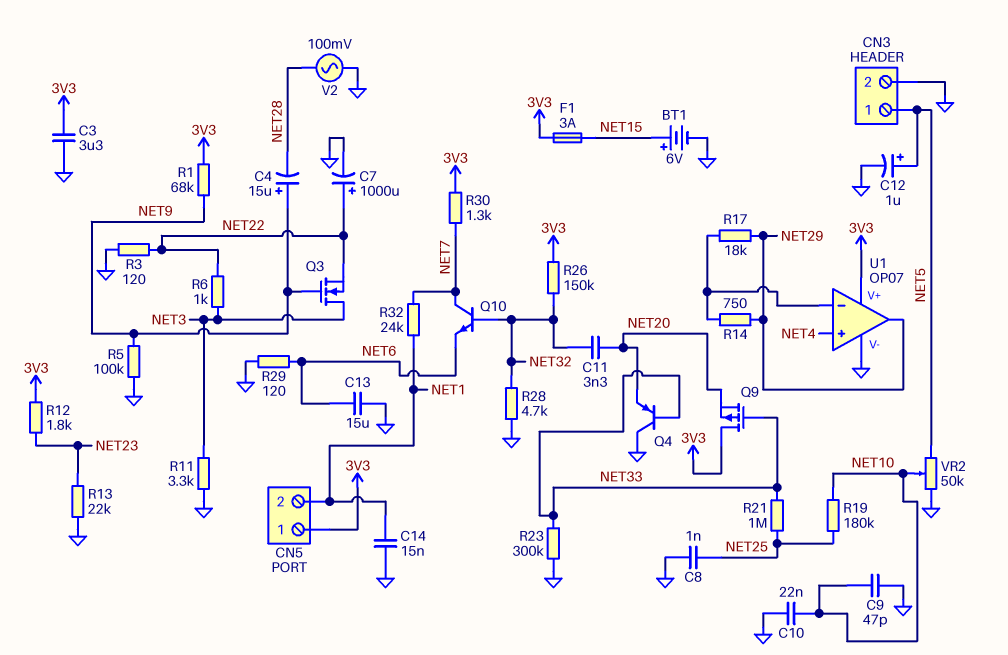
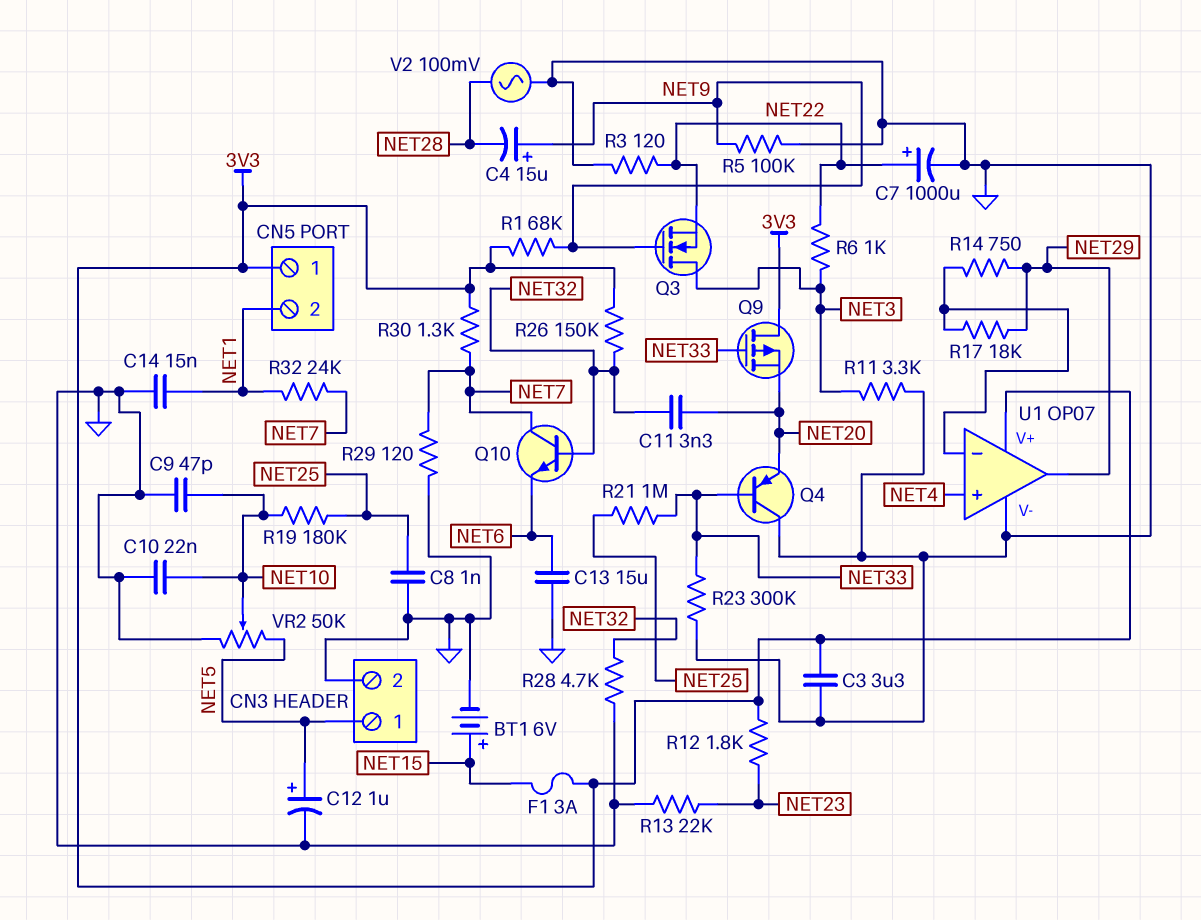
R29: 120 (GND, NET6) -> 120 (GND, NET7)

